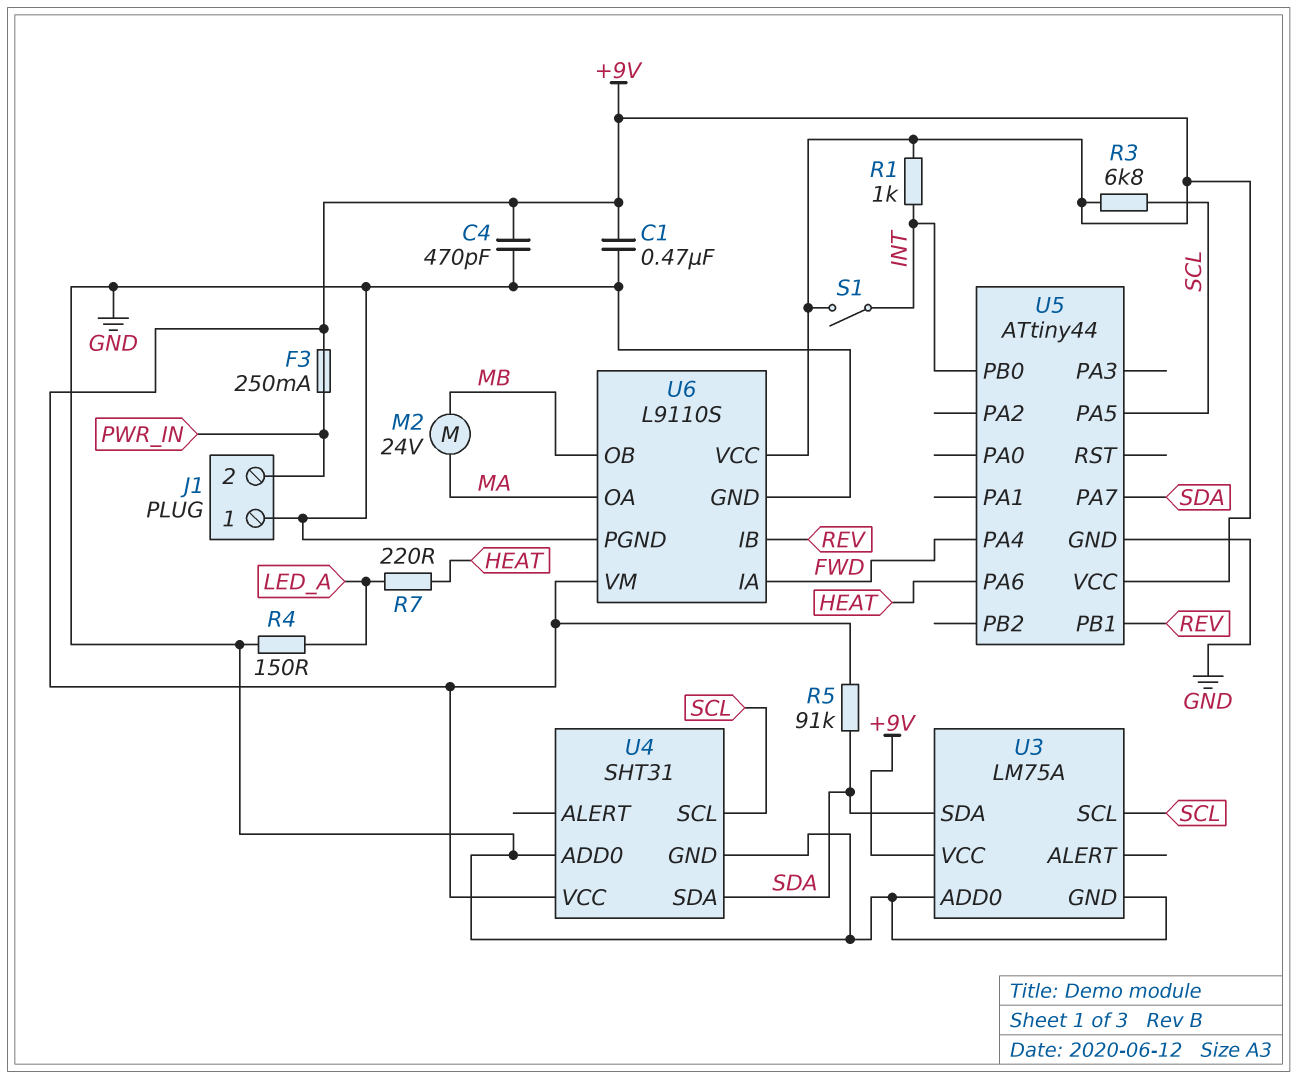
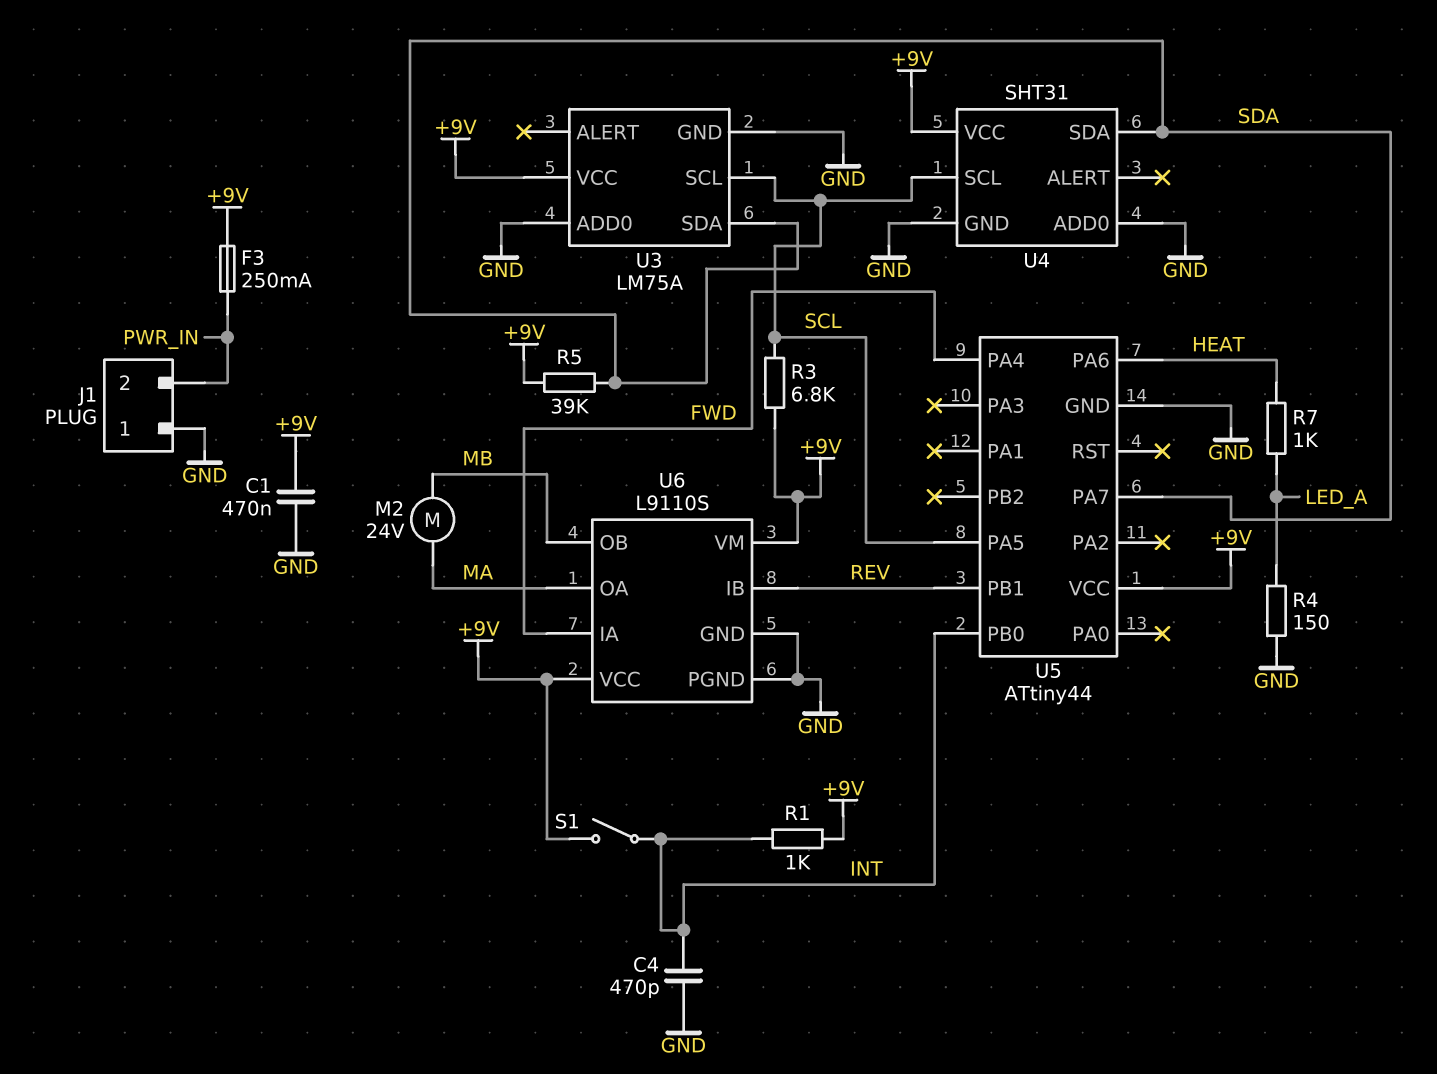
C4: 470pF (+9V, GND) -> 470pF (GND, INT)
R5: 91k (+9V, SDA) -> 39k (+9V, SDA)
R7: 220 (HEAT, LED_A) -> 1k (HEAT, LED_A)

